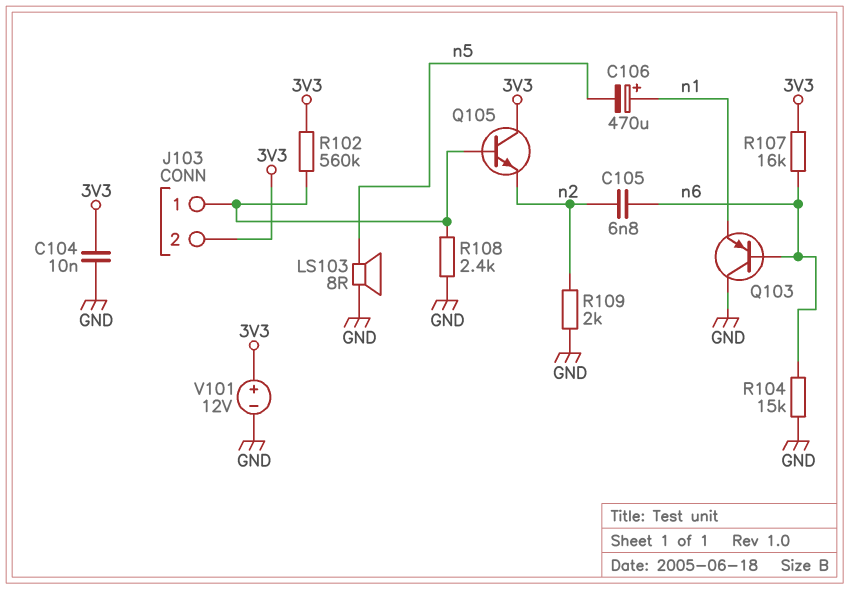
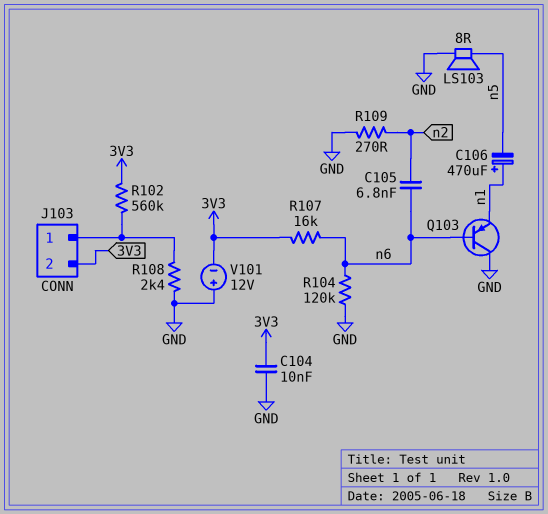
Q105: NPN (B J103/1, C 3V3, E n2) -> none
R104: 15k (GND, n6) -> 120k (GND, n6)
R109: 2k (GND, n2) -> 270 (GND, n2)
V101: 12V (plus 3V3, minus GND) -> 12V (plus GND, minus 3V3)

